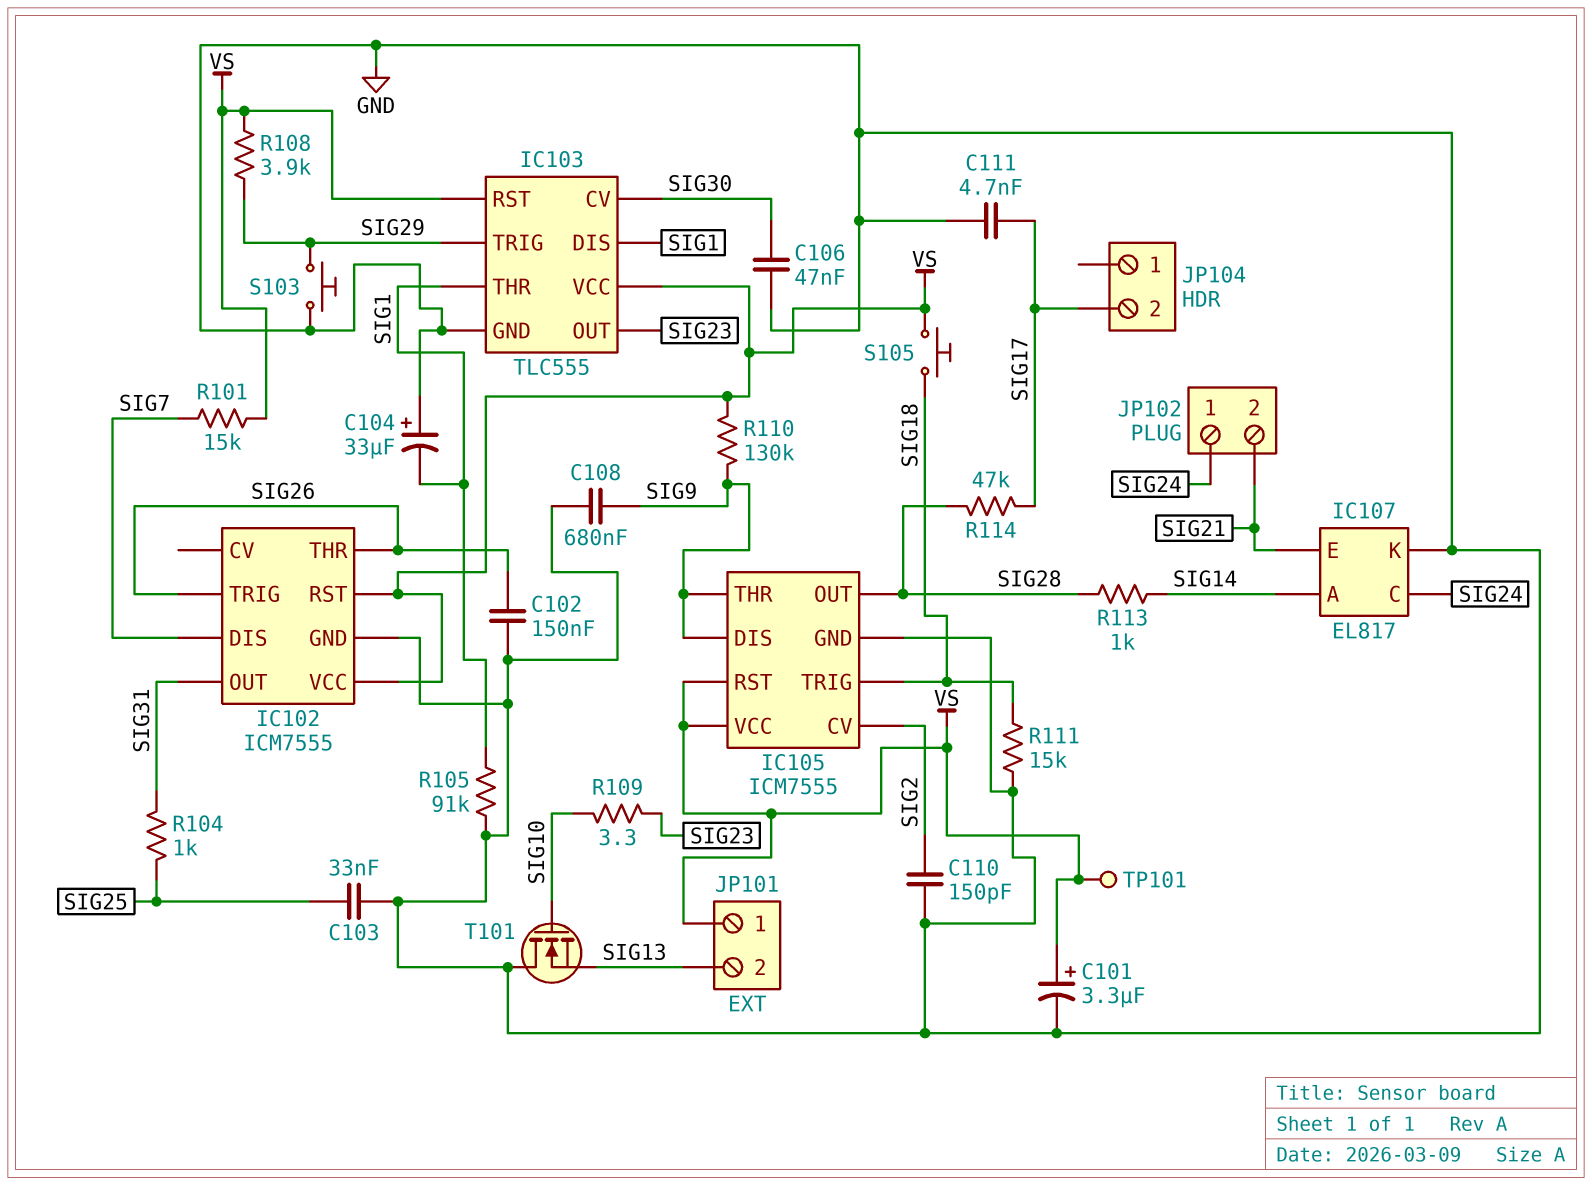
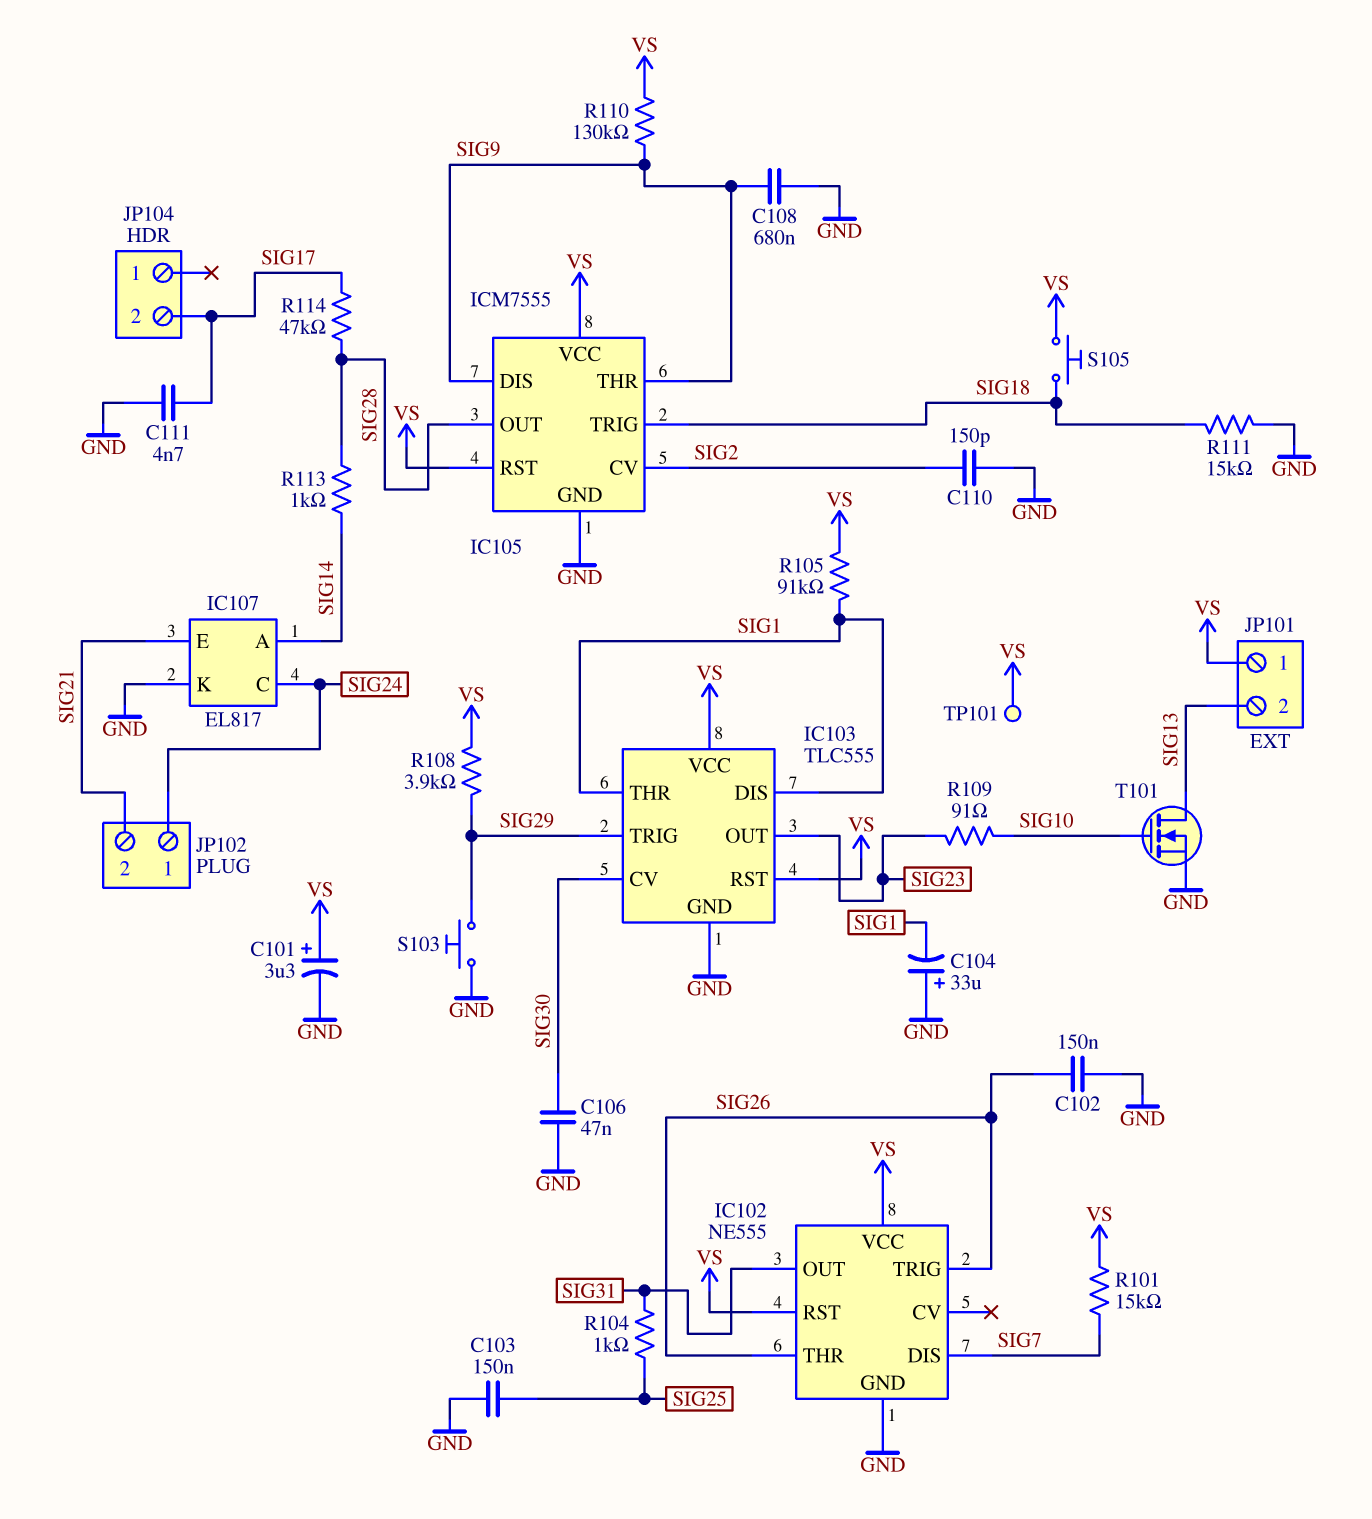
C103: 33nF (GND, SIG25) -> 150nF (GND, SIG25)
IC102: ICM7555 -> NE555
R105: 91k (GND, SIG1) -> 91k (SIG1, VS)
R109: 3.3 (SIG10, SIG23) -> 91 (SIG10, SIG23)
T101: NMOS (G SIG10, D GND, S SIG13) -> NMOS (G SIG10, D SIG13, S GND)

